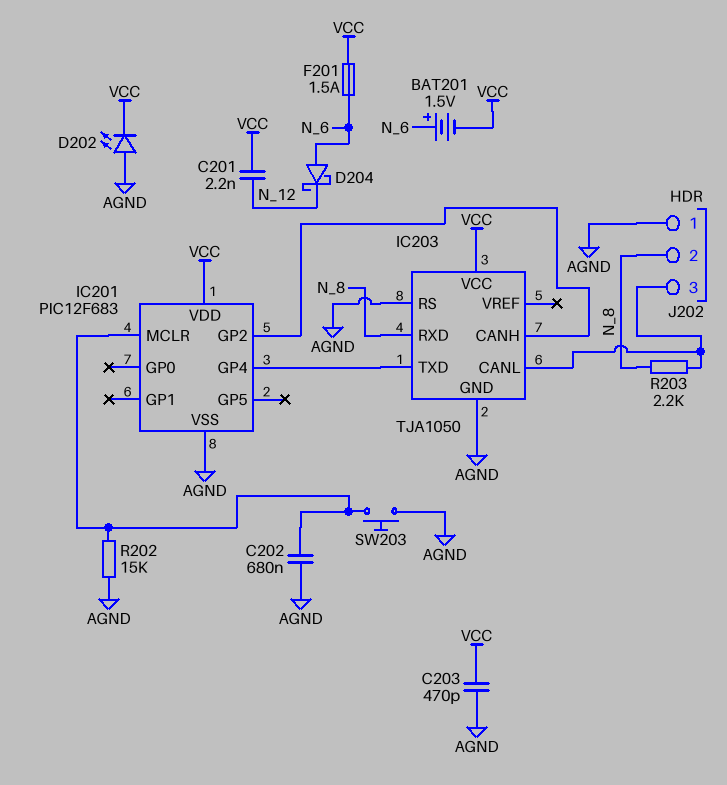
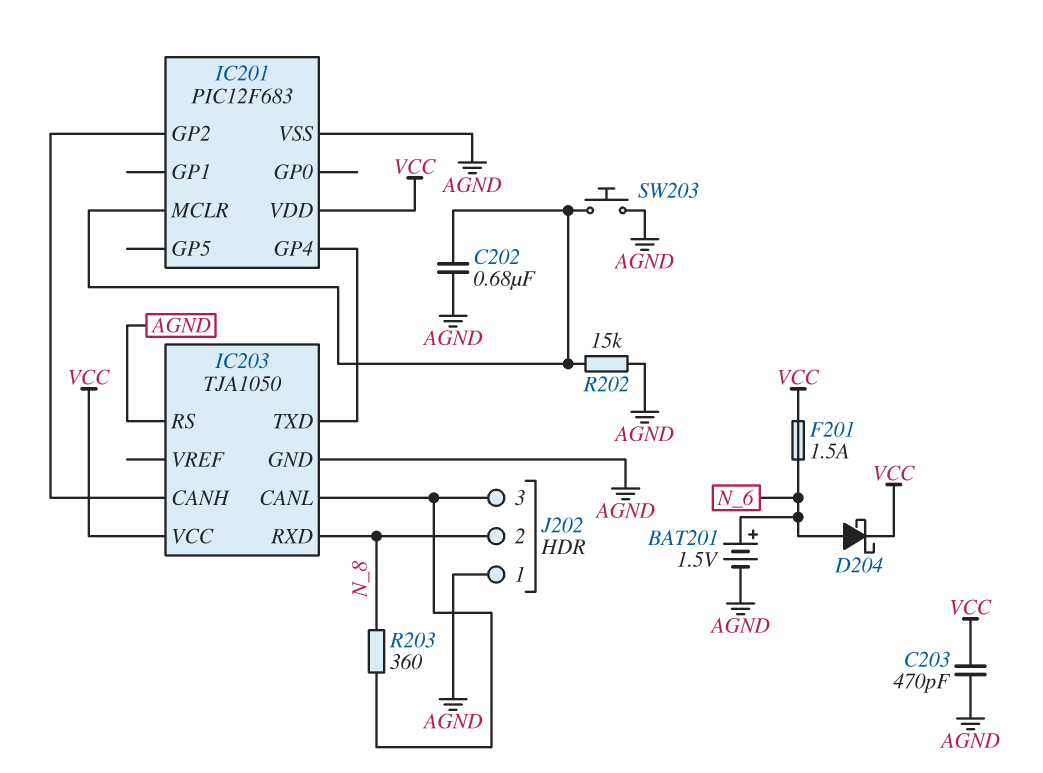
BAT201: 1.5V (plus N_6, minus VCC) -> 1.5V (plus N_6, minus AGND)
C201: 2.2nF (N_12, VCC) -> none
D202: LED (A AGND, K VCC) -> none
D204: schottky (A N_6, K N_12) -> schottky (A N_6, K VCC)
R203: 2.2k (IC203/CANL, N_8) -> 360 (IC203/CANL, N_8)

